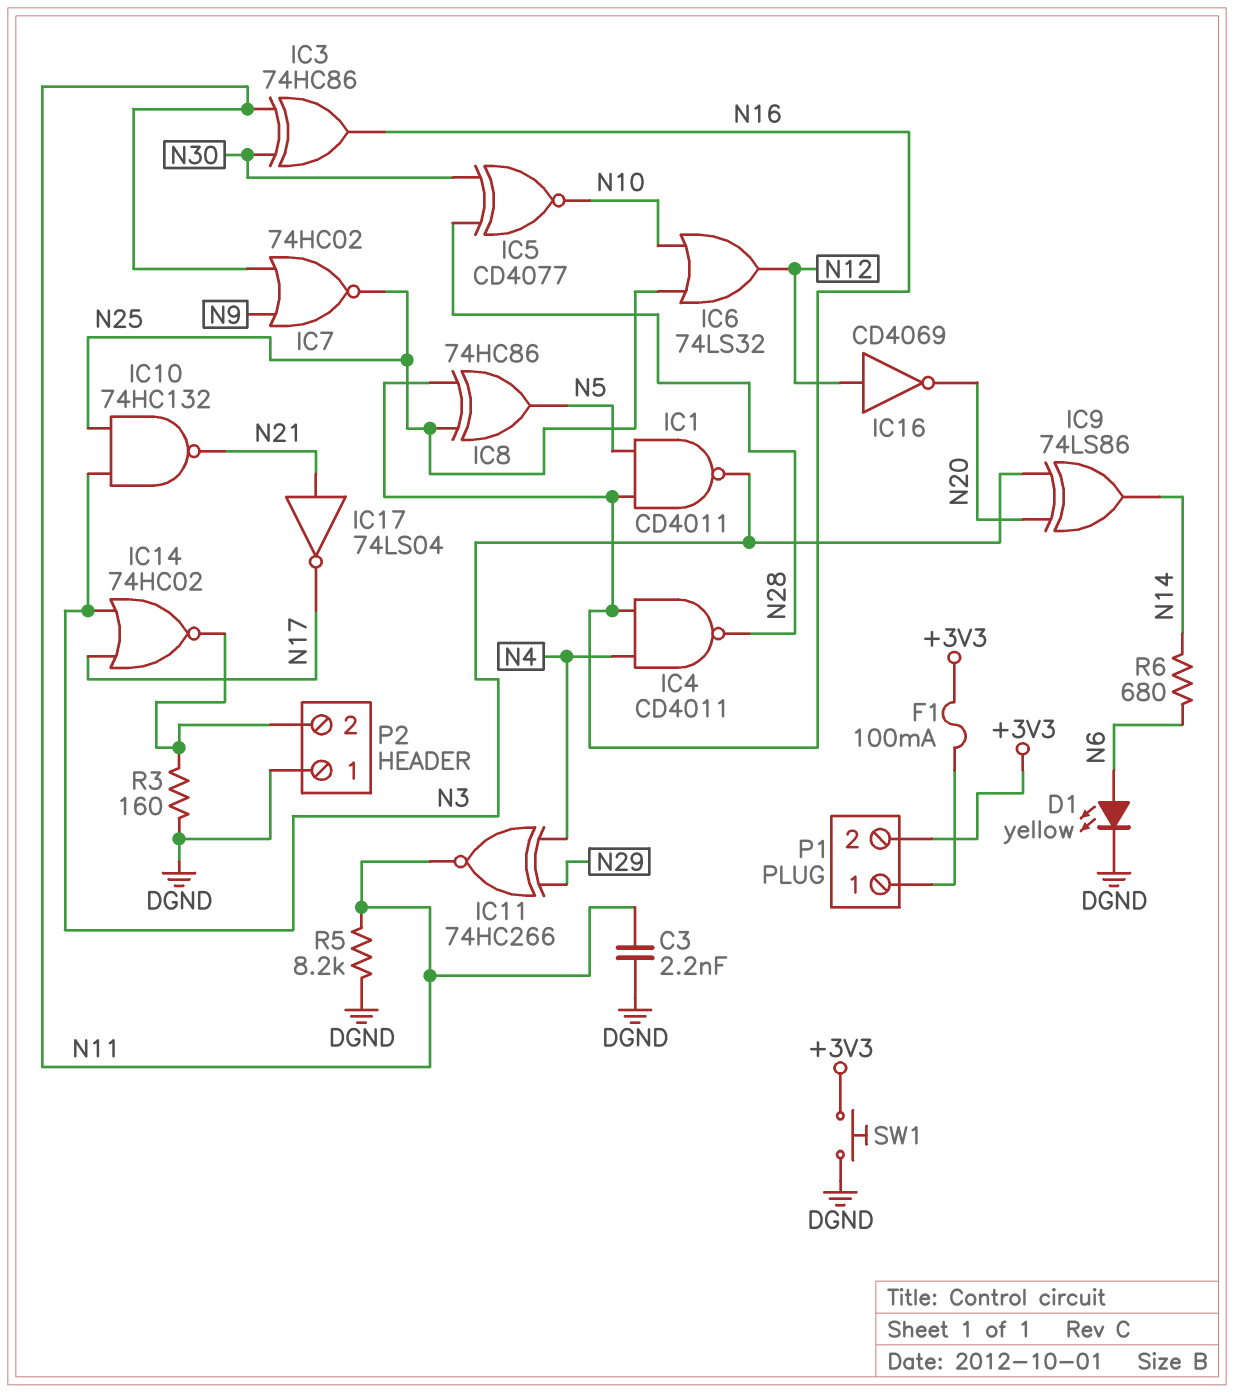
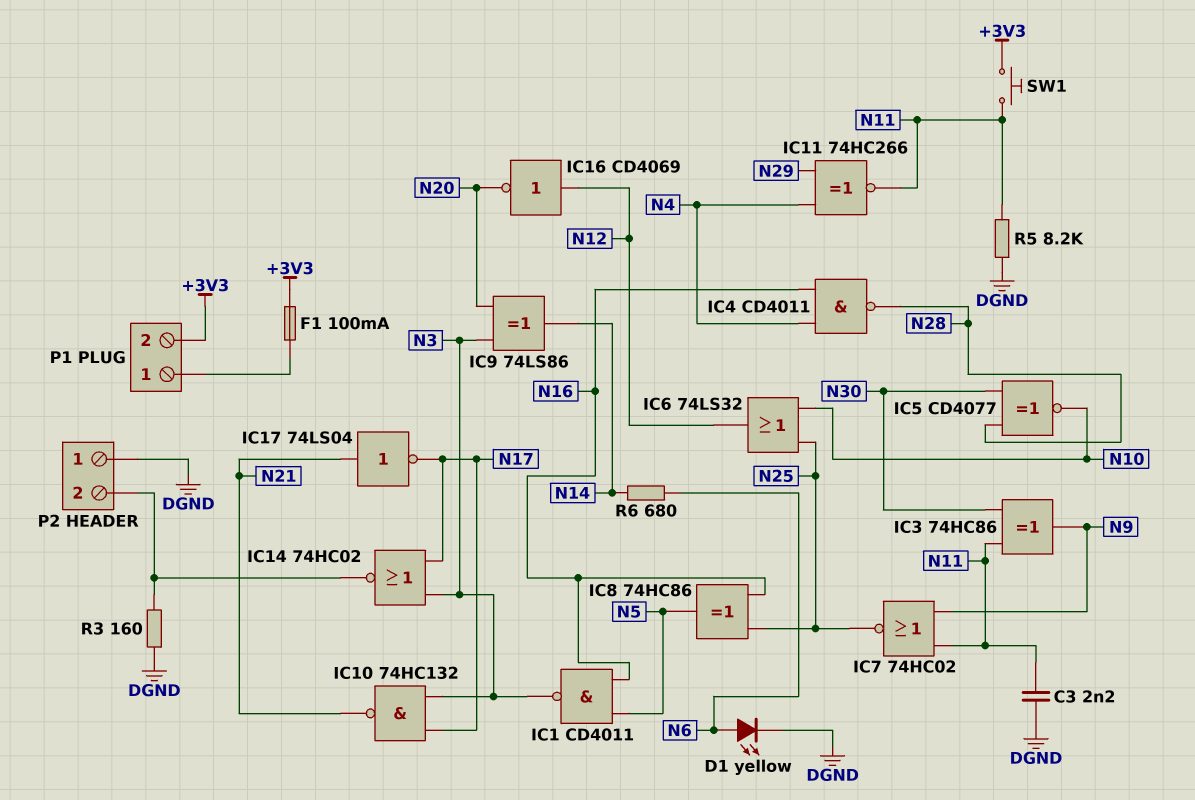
IC3: XOR 74HC86 (in N11, in N30, out N16) -> XOR 74HC86 (in N11, in N30, out N9)
IC10: NAND 74HC132 (in N3, in N25, out N21) -> NAND 74HC132 (in N3, in N17, out N21)
SW1: button (+3V3, DGND) -> button (+3V3, N11)

